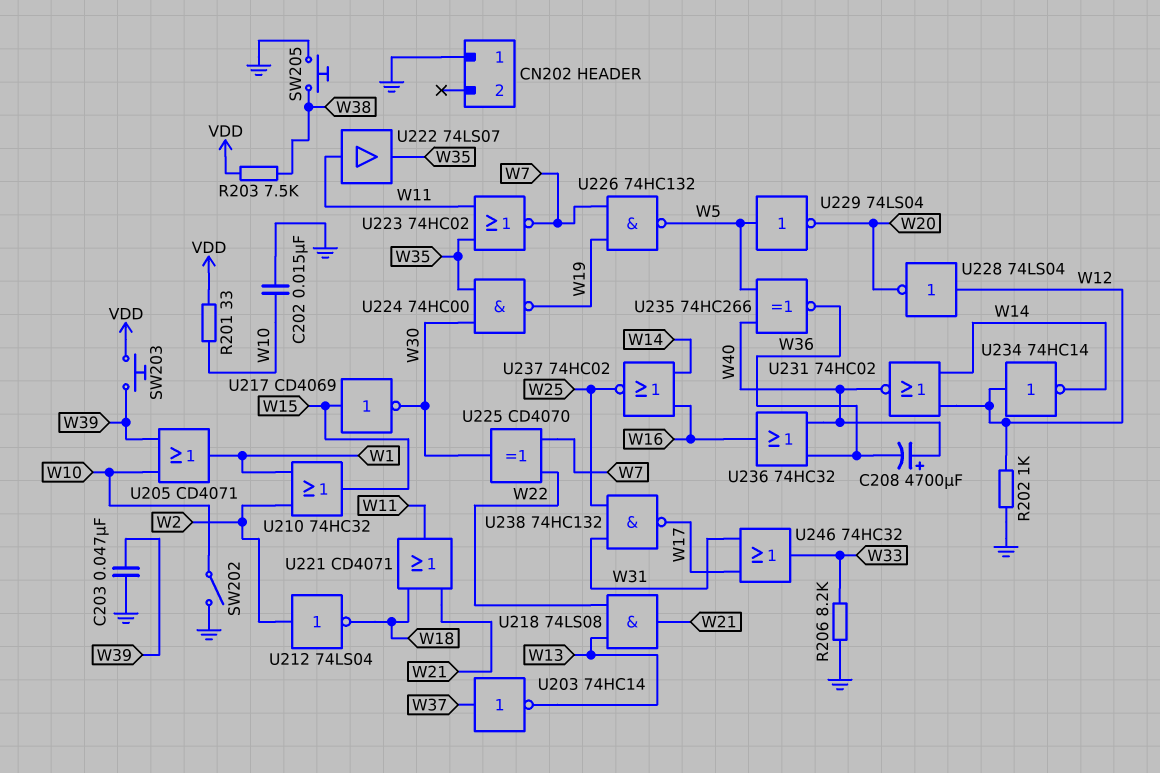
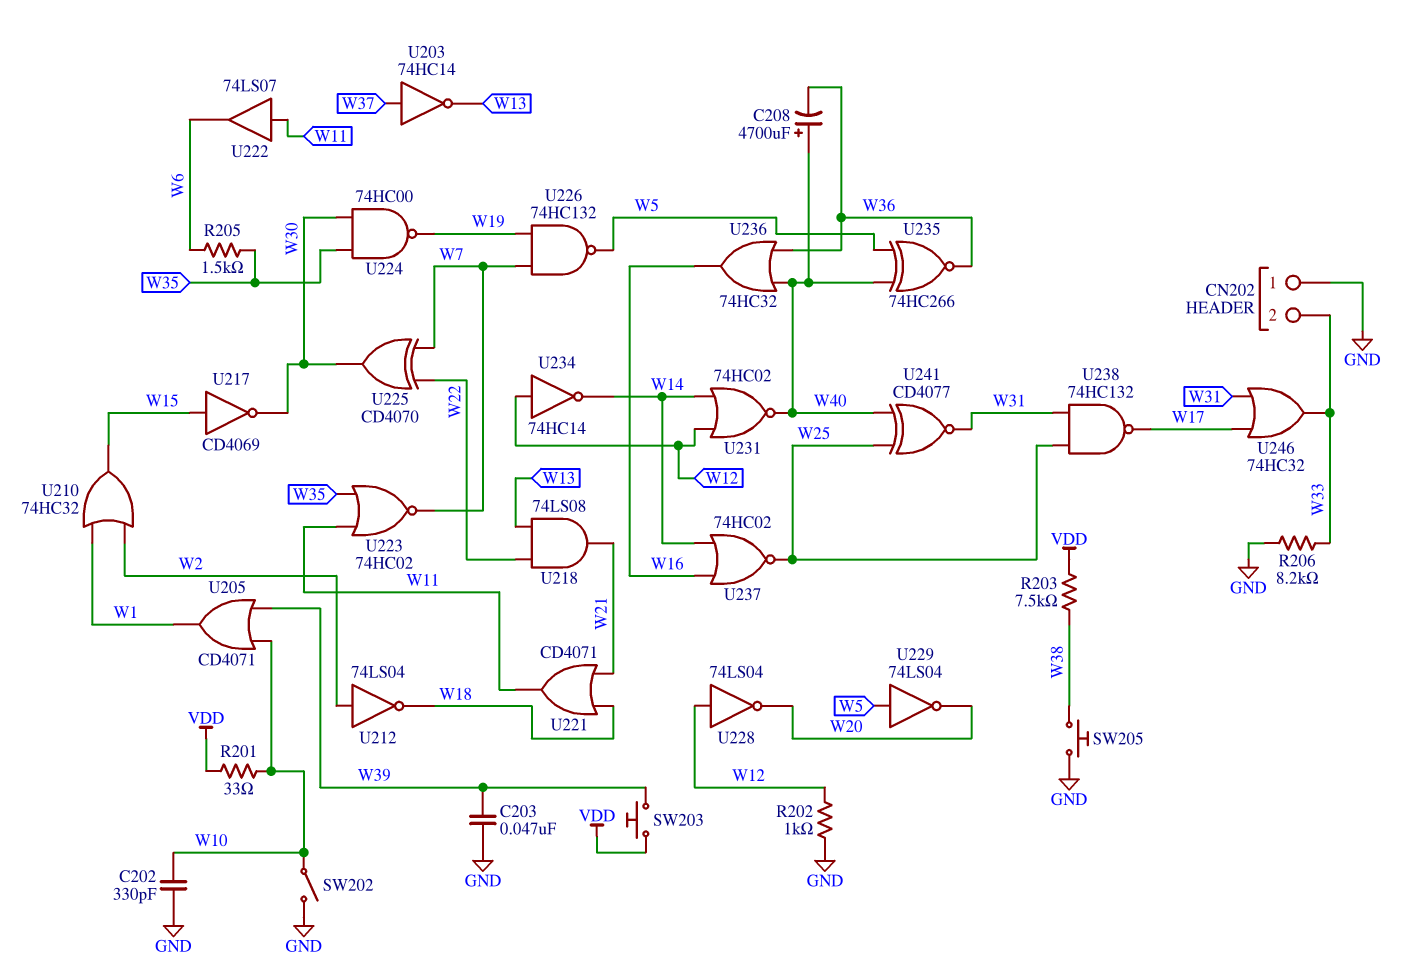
C202: 15nF (GND, W10) -> 330pF (GND, W10)
CN202 pin 2: none -> W33
R205: none -> 1.5k (W6, W35)
U222: buffer 74LS07 (in W11, out W35) -> buffer 74LS07 (in W11, out W6)
U241: none -> XNOR CD4077 (in W25, in W40, out W31)

